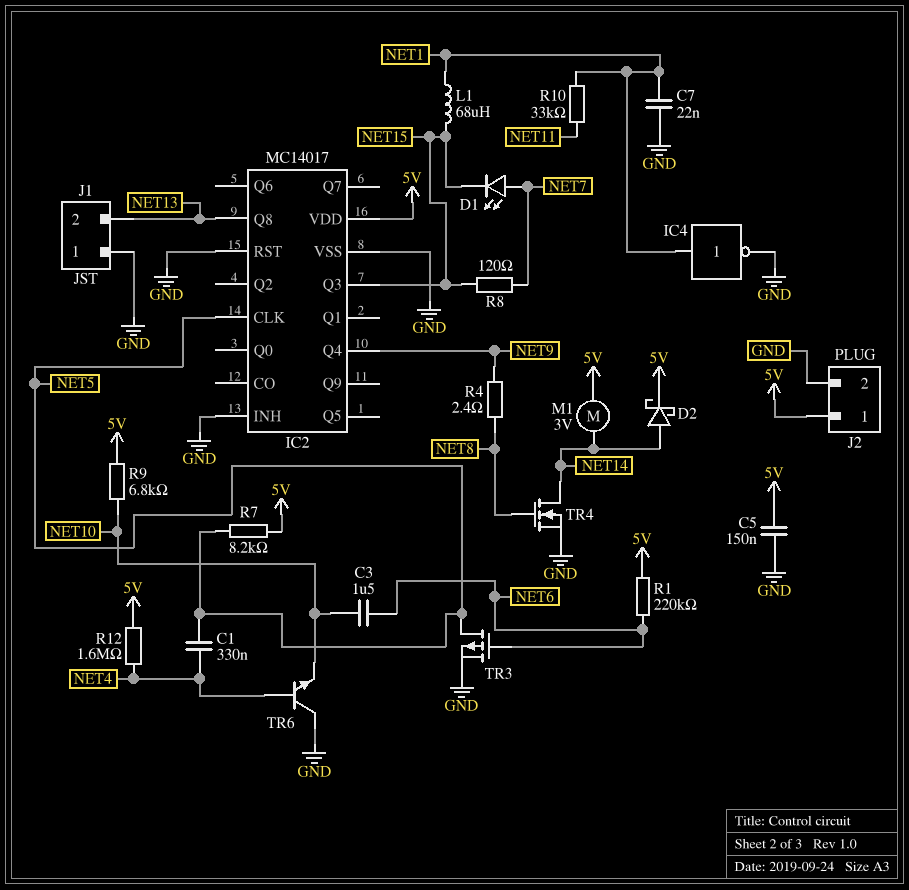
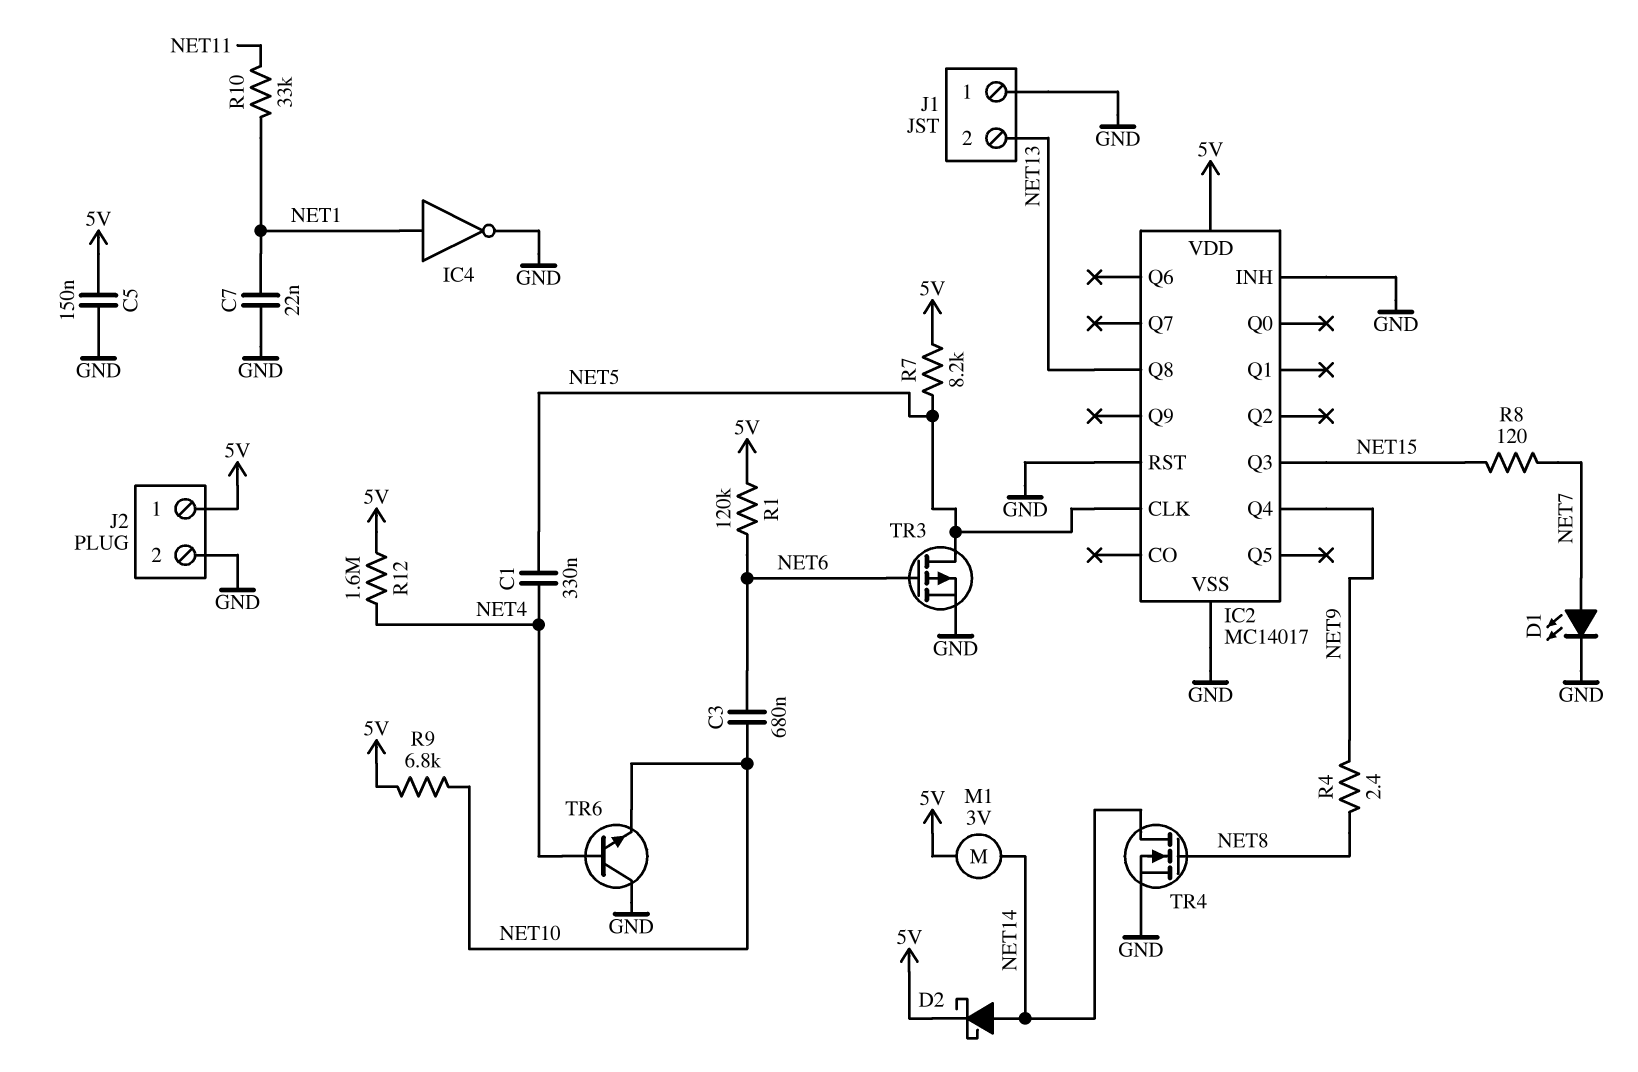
C3: 1.5uF (NET6, NET10) -> 680nF (NET6, NET10)
D1: LED (A NET7, K NET15) -> LED (A NET7, K GND)
L1: 68uH (NET1, NET15) -> none
R1: 220k (5V, NET6) -> 120k (5V, NET6)

